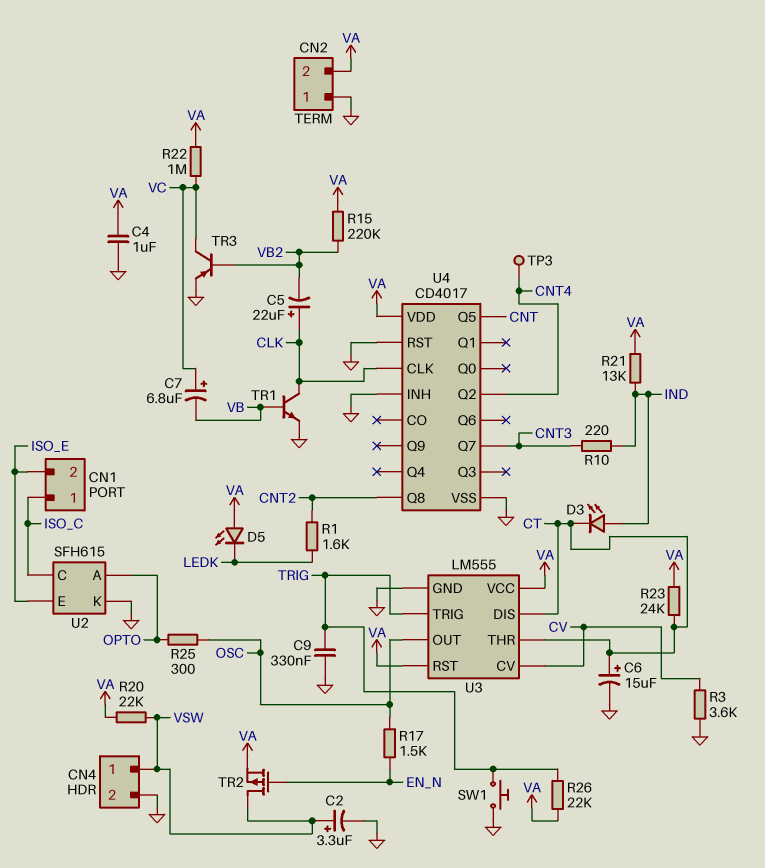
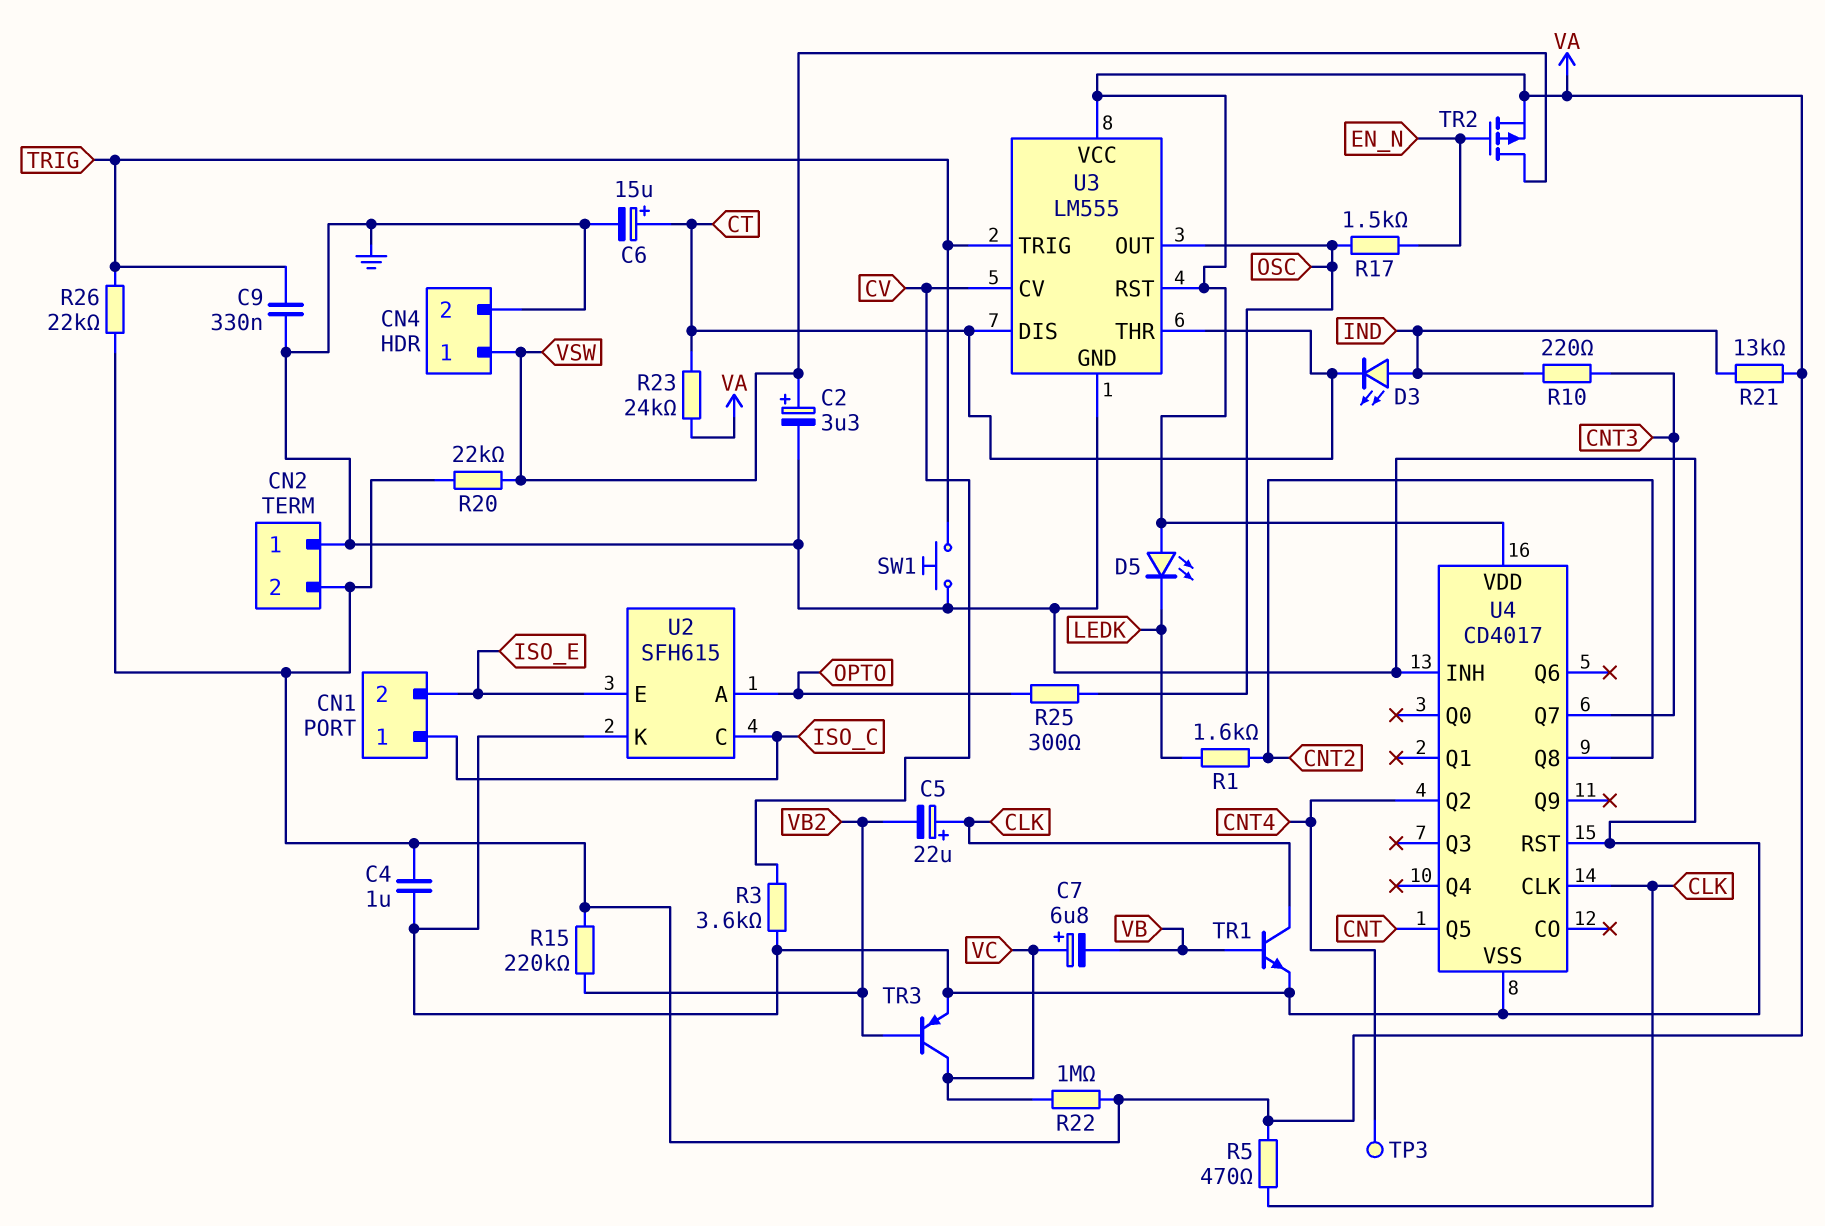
R5: none -> 470 (CLK, VA)

